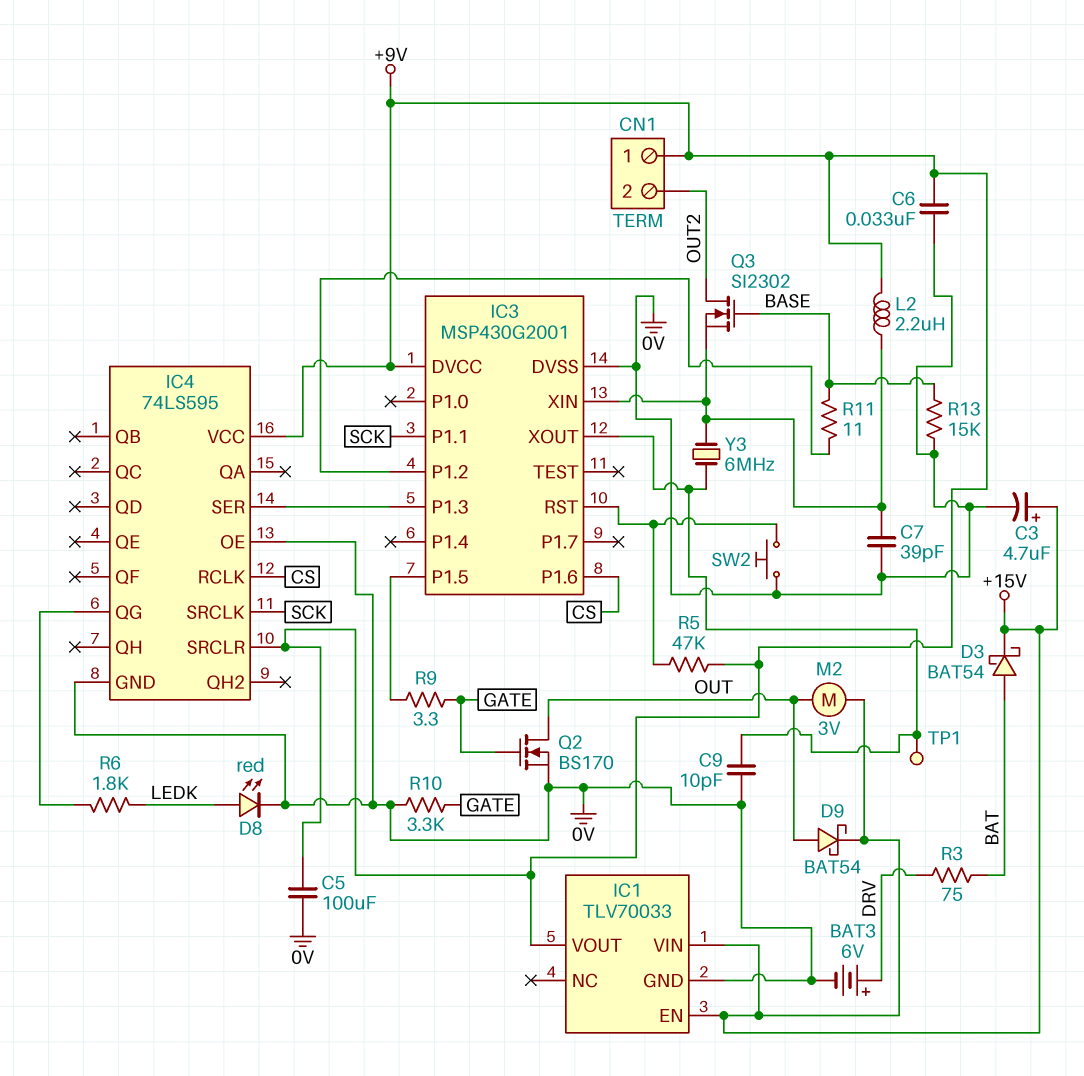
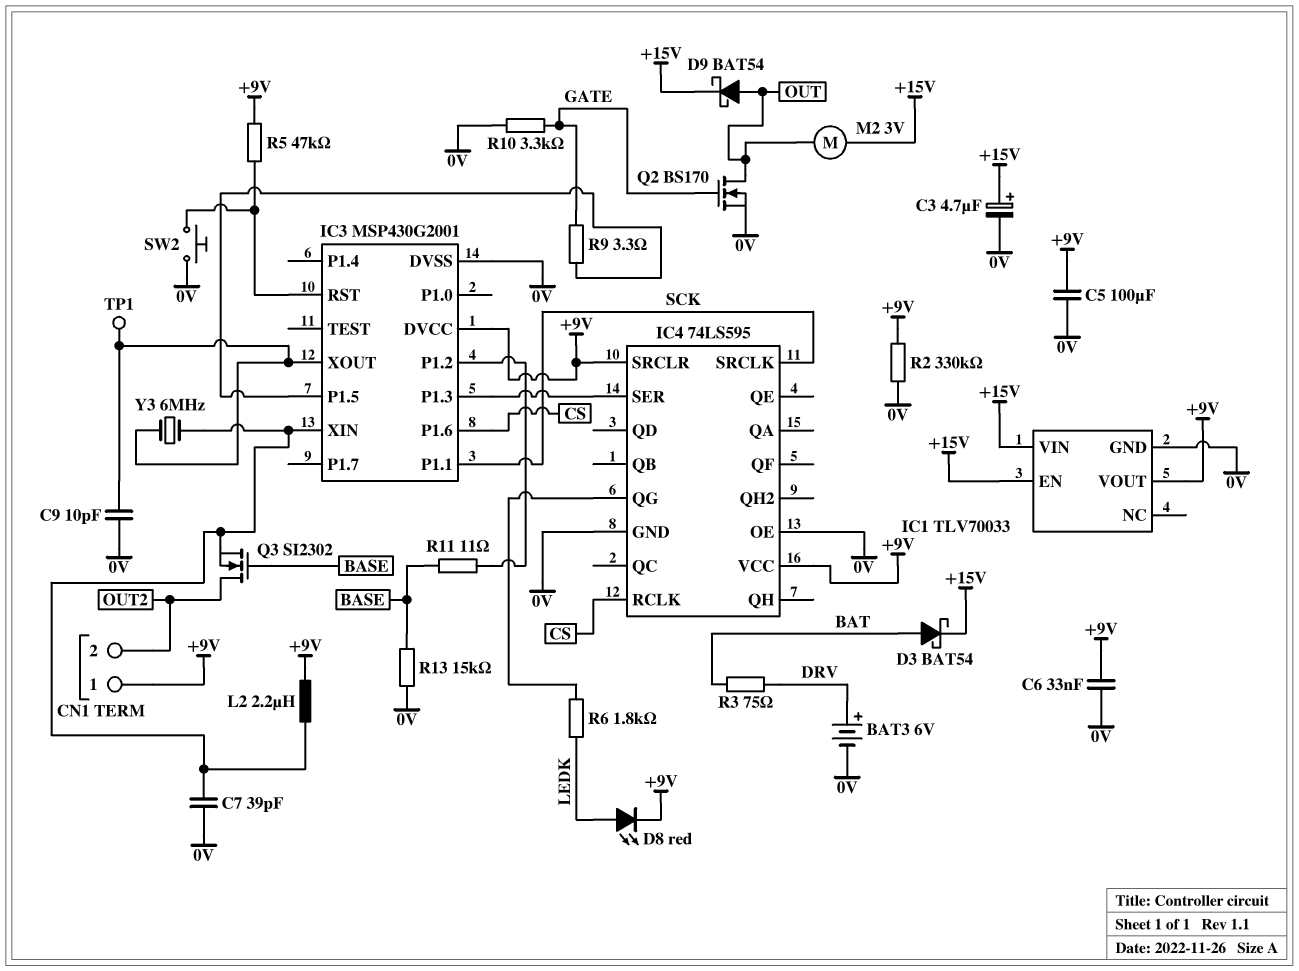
D8: LED red (A LEDK, K 0V) -> LED red (A LEDK, K +9V)
R2: none -> 330k (+9V, 0V)

